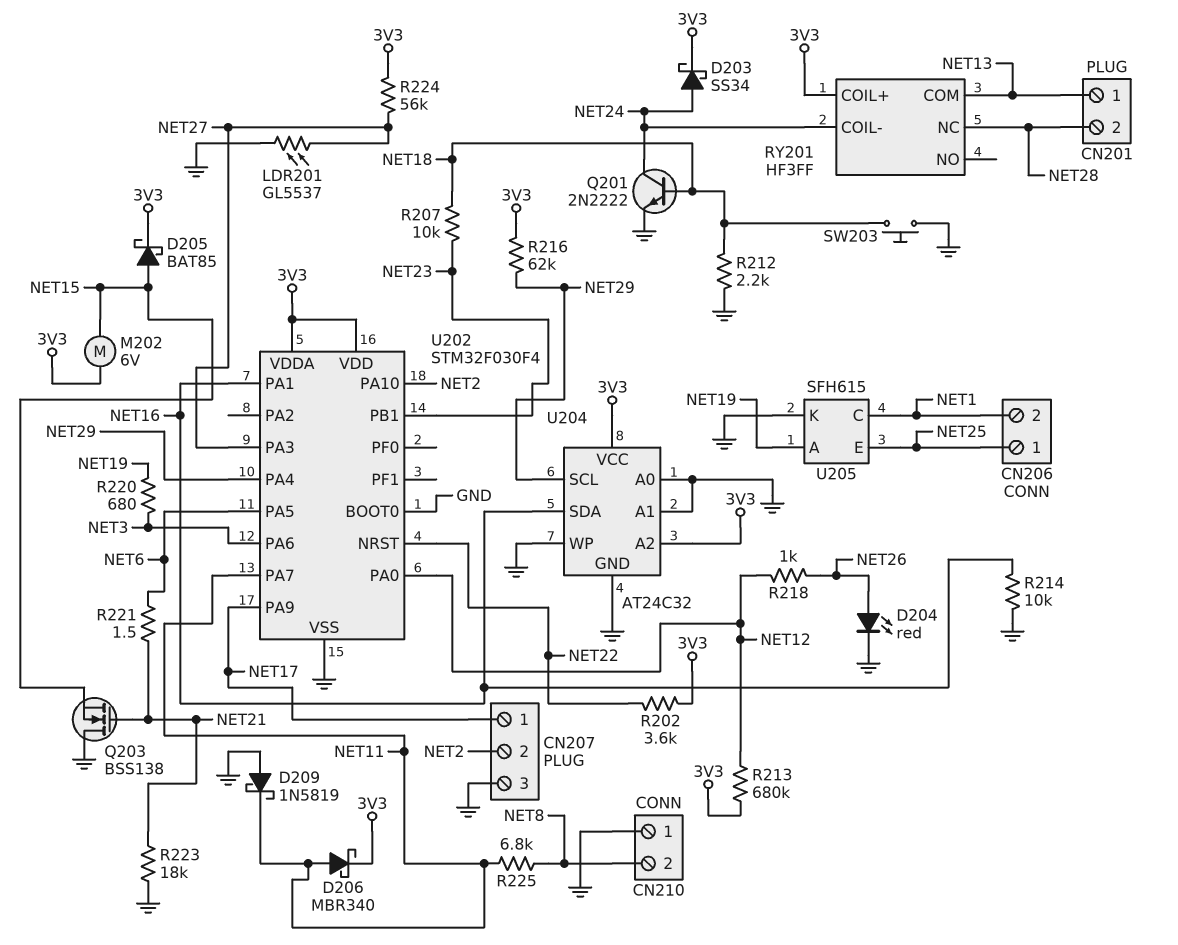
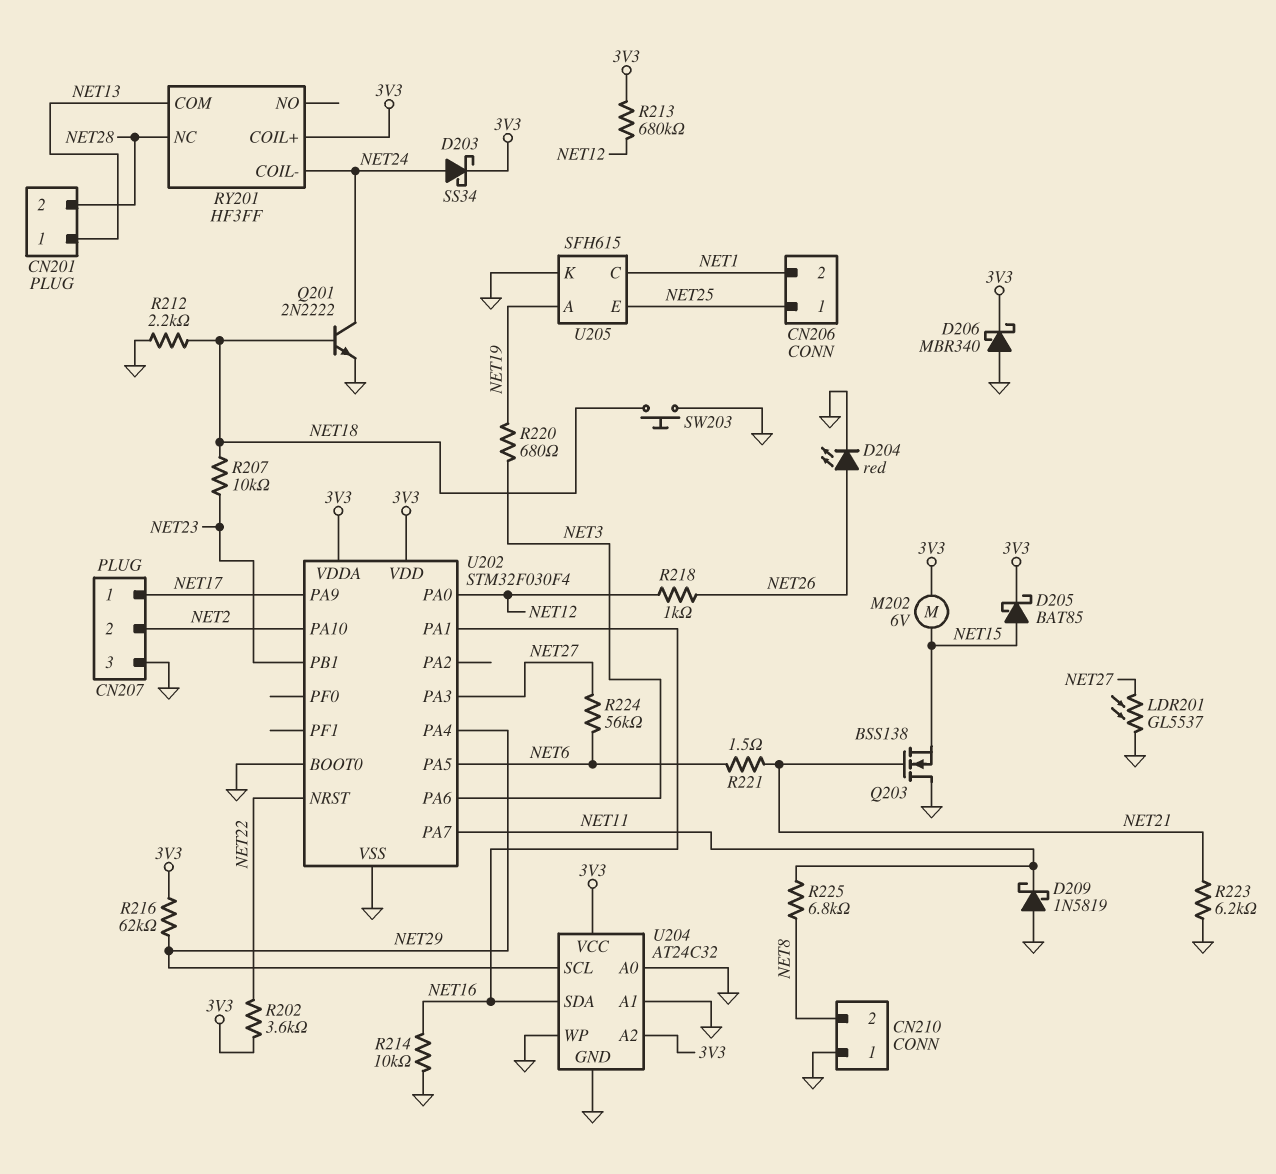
D206: schottky MBR340 (A NET11, K 3V3) -> schottky MBR340 (A GND, K 3V3)
R223: 18k (GND, NET21) -> 6.2k (GND, NET21)
R224: 56k (3V3, NET27) -> 56k (NET6, NET27)

